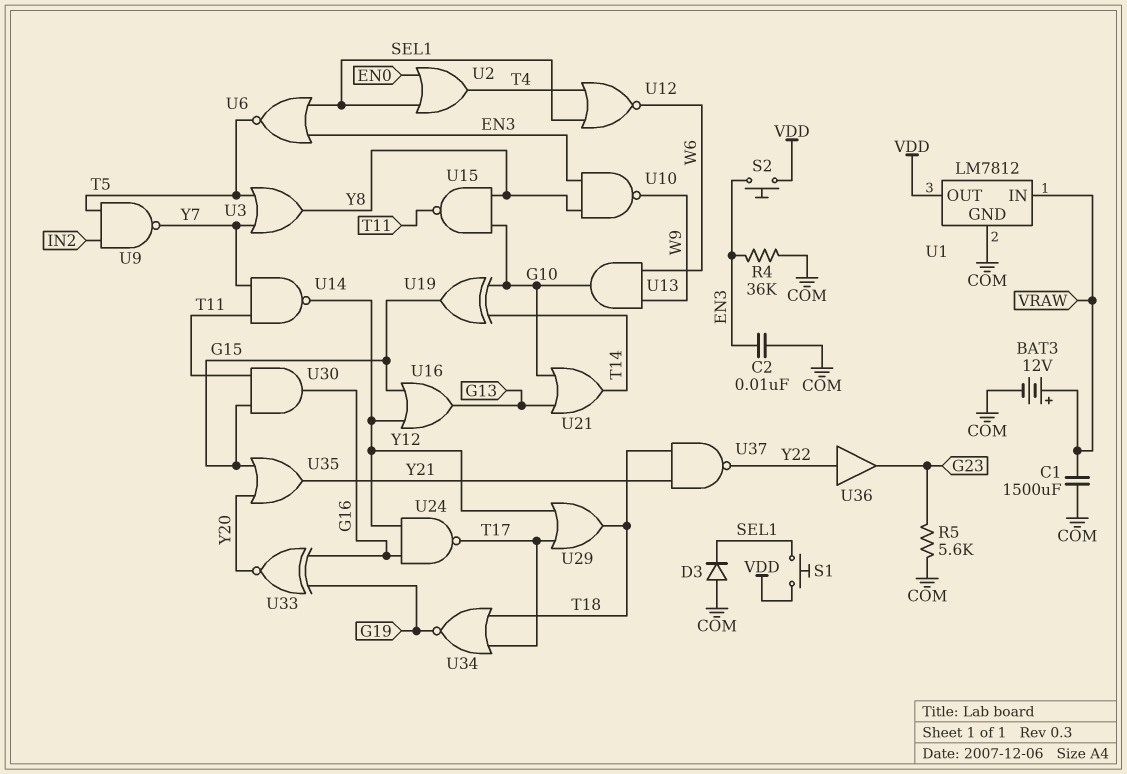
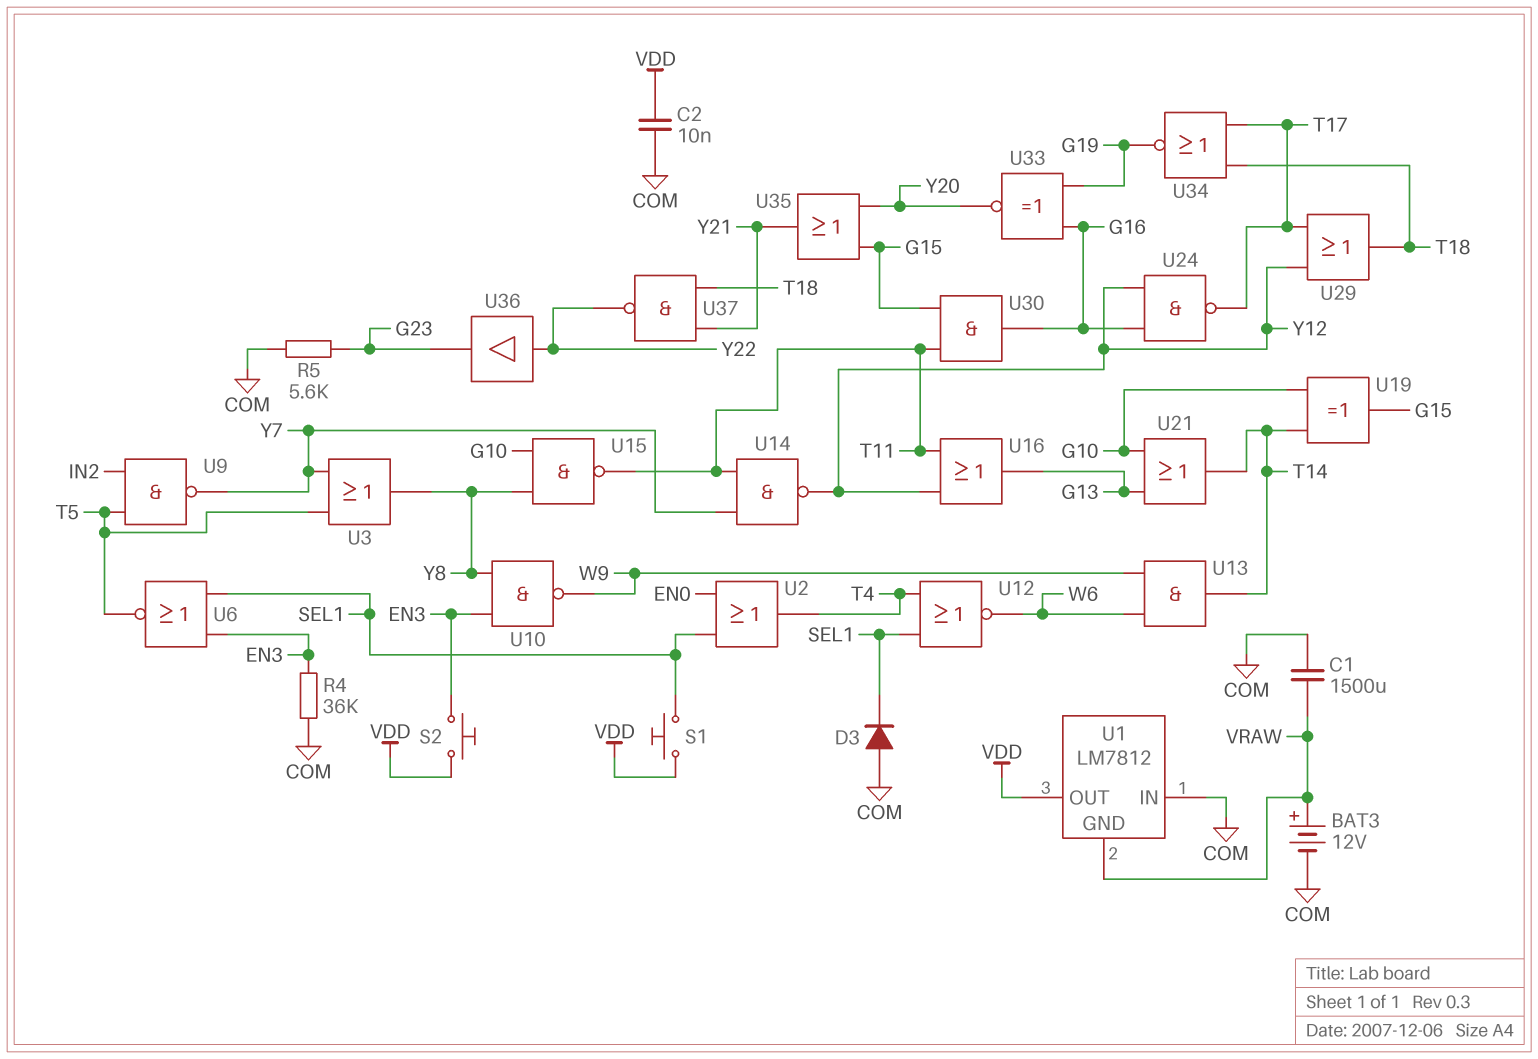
C2: 10nF (COM, EN3) -> 10nF (COM, VDD)
U1 pin GND: COM -> VRAW
U1 pin IN: VRAW -> COM
U13: AND (in W6, in W9, out G10) -> AND (in W6, in W9, out T14)
U16: OR (in G15, in Y12, out G13) -> OR (in T11, in Y12, out G13)

